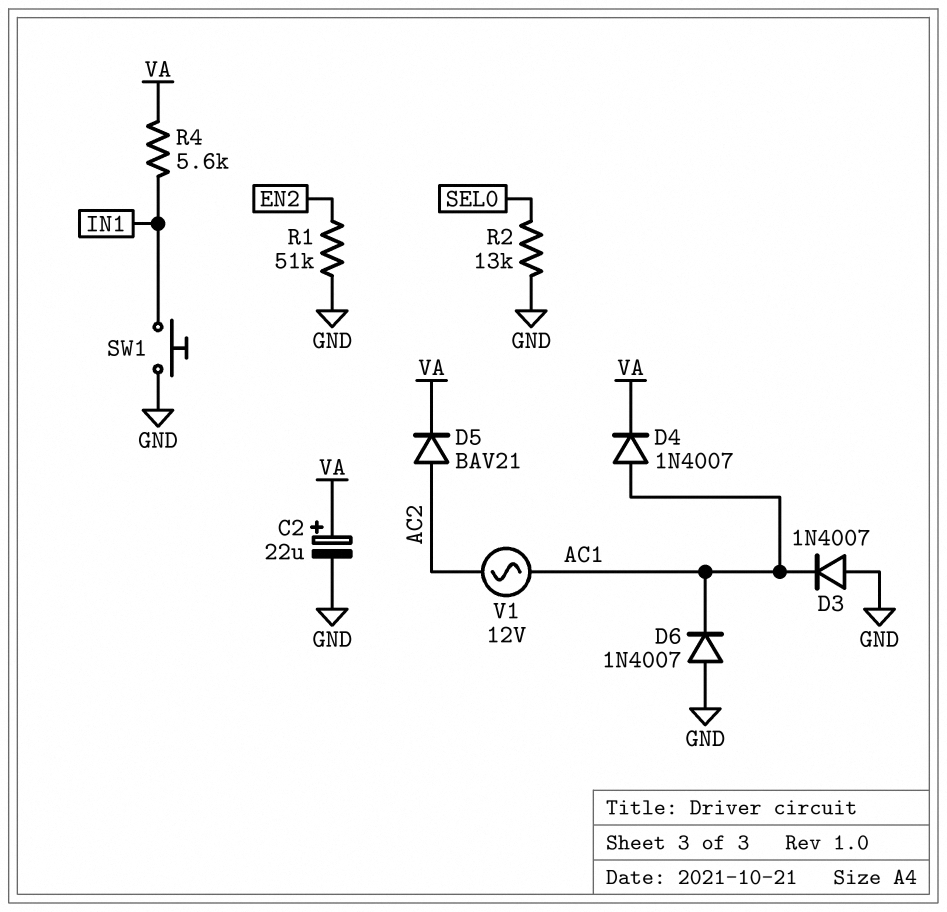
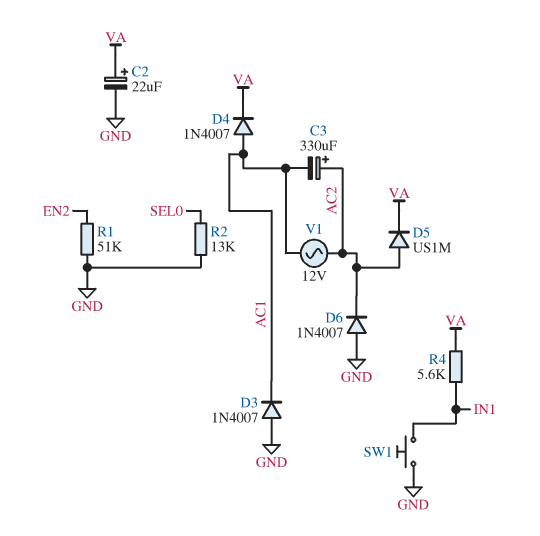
C3: none -> 330uF (plus AC2, minus AC1)
D5: diode BAV21 (A AC2, K VA) -> diode US1M (A AC2, K VA)
D6: diode 1N4007 (A GND, K AC1) -> diode 1N4007 (A GND, K AC2)

